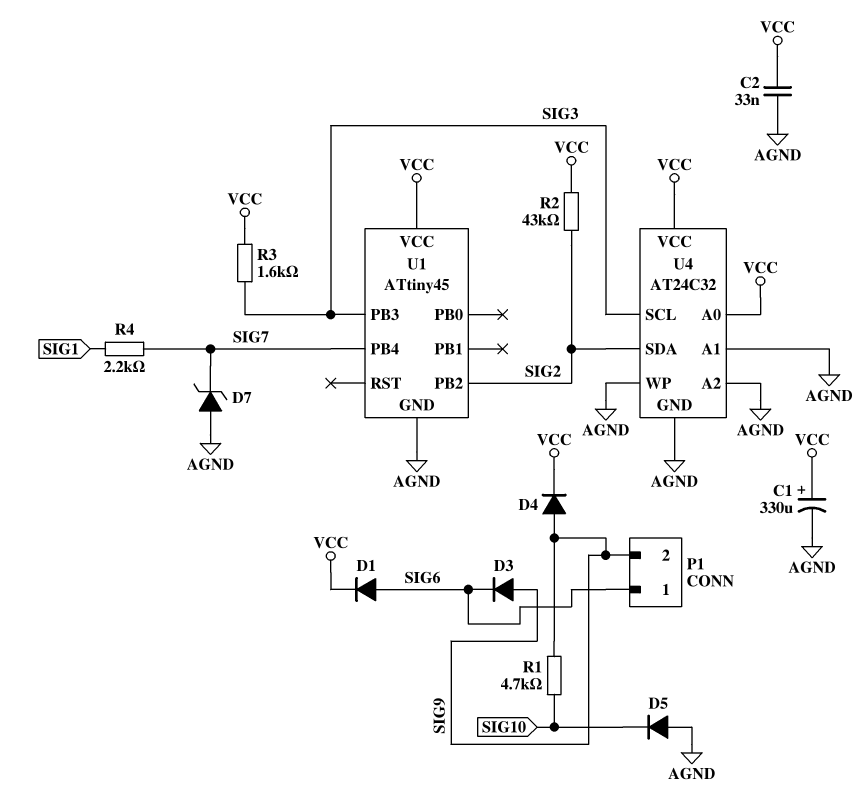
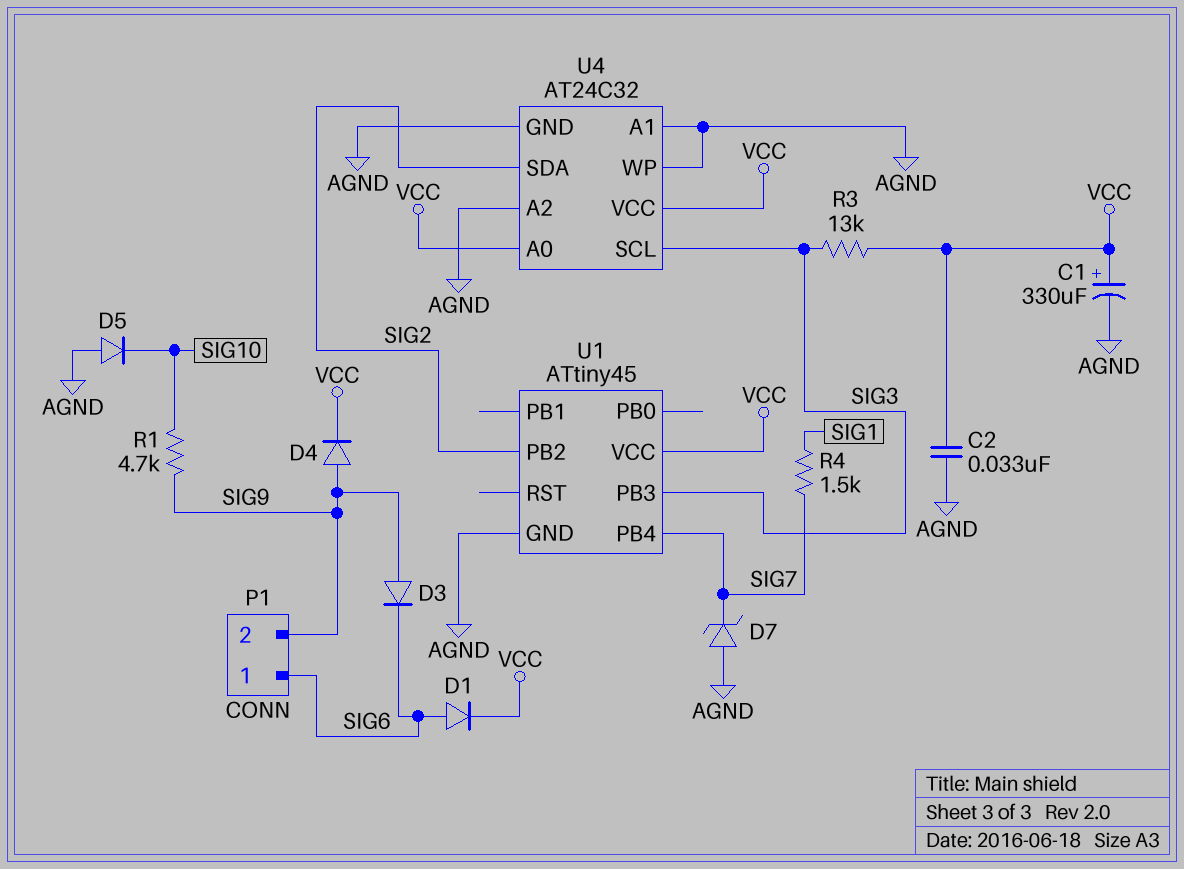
R2: 43k (SIG2, VCC) -> none
R3: 1.6k (SIG3, VCC) -> 13k (SIG3, VCC)
R4: 2.2k (SIG1, SIG7) -> 1.5k (SIG1, SIG7)

